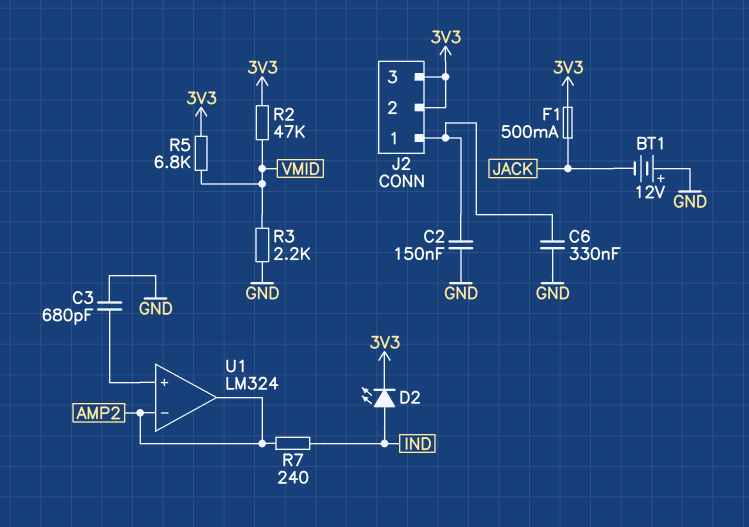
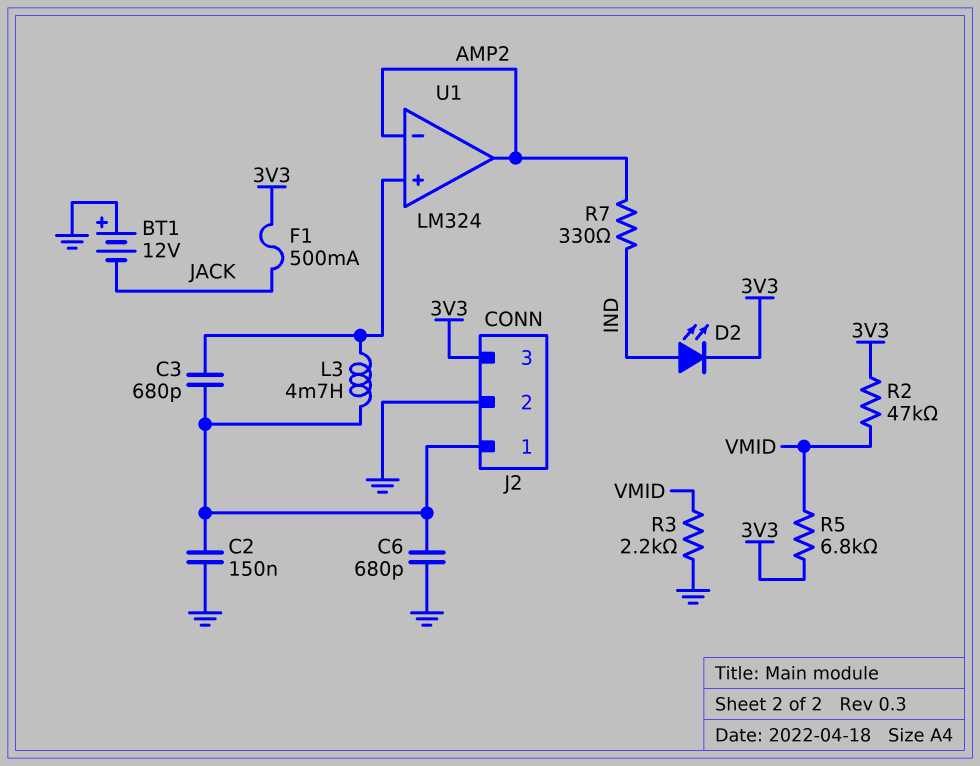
C3: 680pF (GND, U1/in+) -> 680pF (J2/1, U1/in+)
C6: 330nF (GND, J2/1) -> 680pF (GND, J2/1)
J2 pin 2: 3V3 -> GND
L3: none -> 4.7mH (J2/1, U1/in+)
R7: 240 (AMP2, IND) -> 330 (AMP2, IND)

